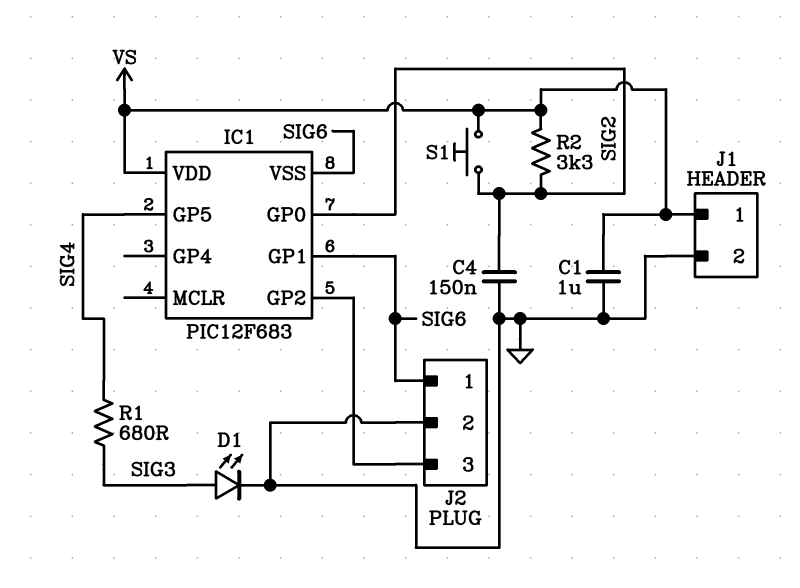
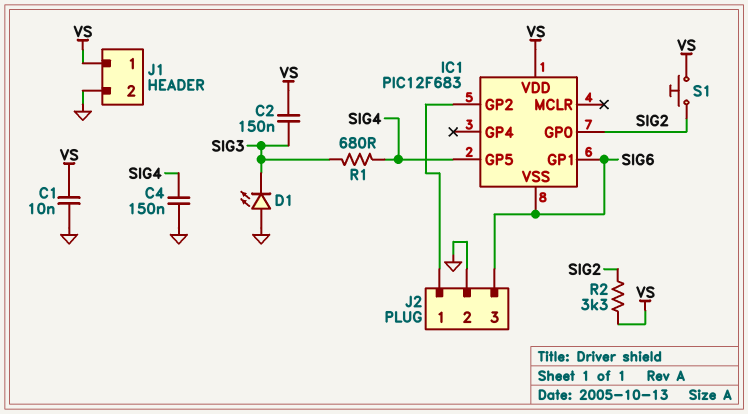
C1: 1uF (GND, VS) -> 10nF (GND, VS)
C2: none -> 150nF (SIG3, VS)
C4: 150nF (GND, SIG2) -> 150nF (GND, SIG4)
D1: LED (A SIG3, K GND) -> LED (A GND, K SIG3)
J2 pin 1: SIG6 -> IC1/GP2
J2 pin 3: IC1/GP2 -> SIG6

